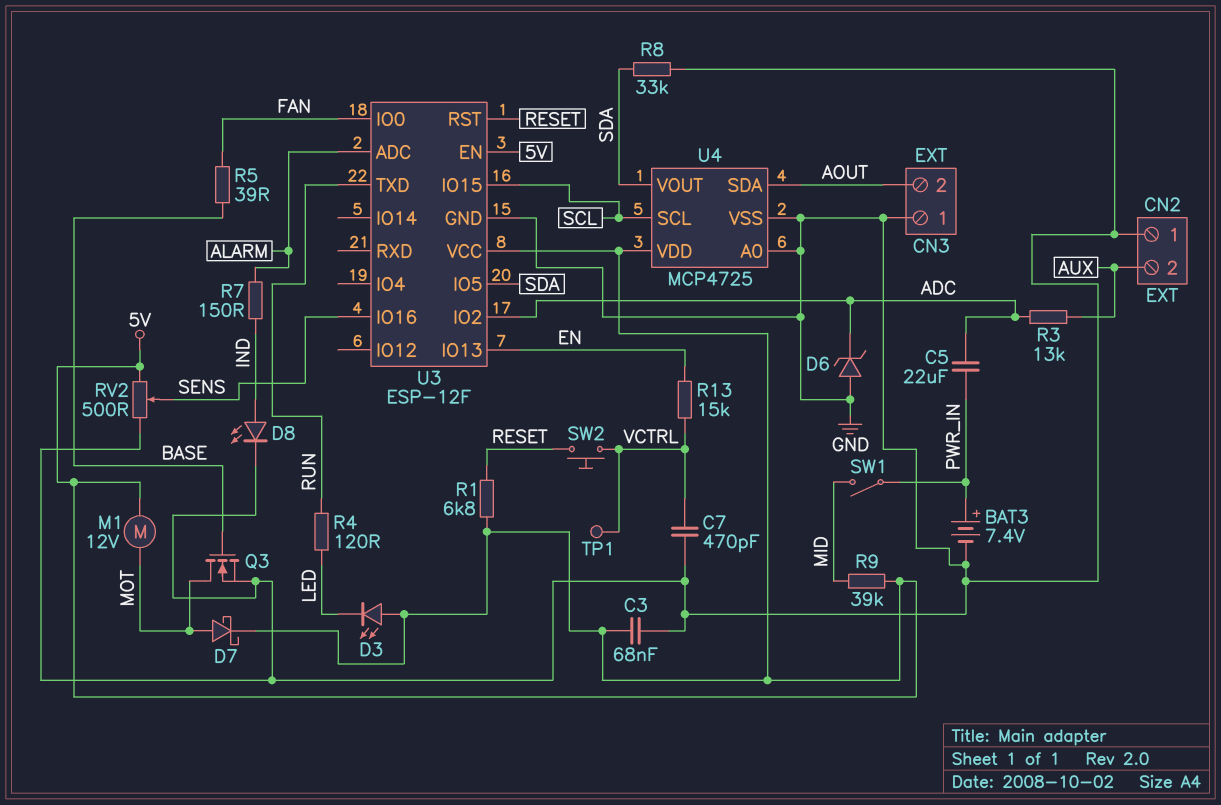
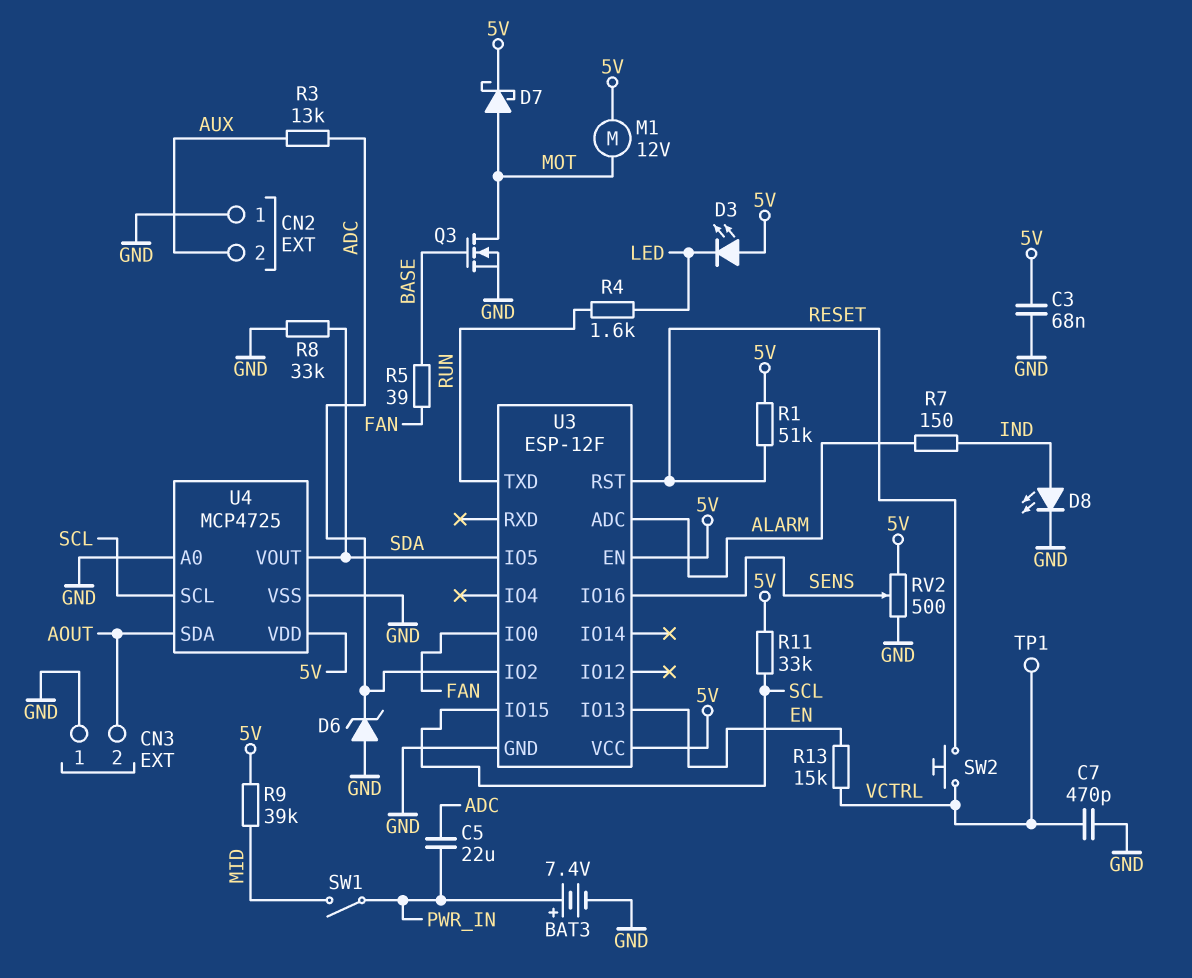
R1: 6.8k (5V, RESET) -> 51k (5V, RESET)
R4: 120 (LED, RUN) -> 1.6k (LED, RUN)
R11: none -> 33k (5V, SCL)

